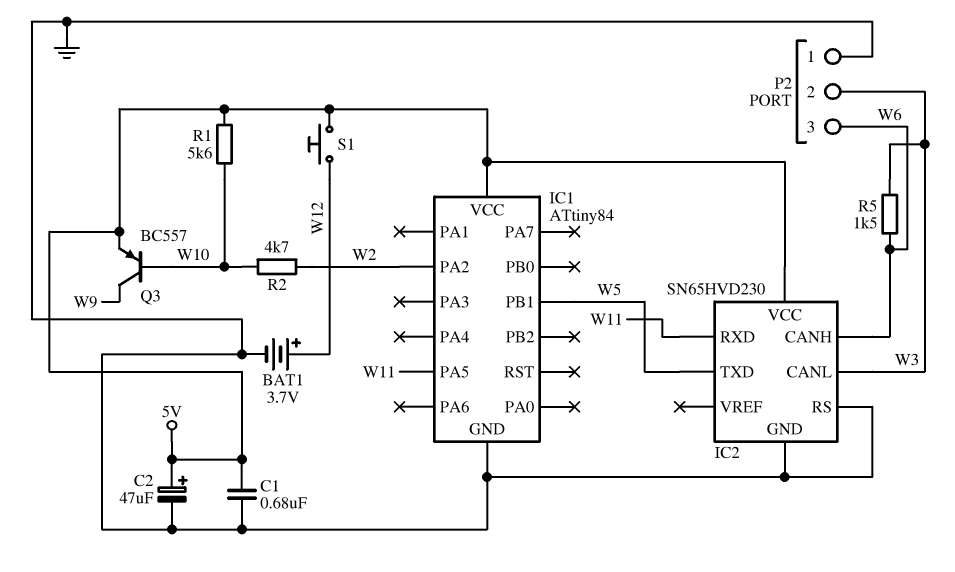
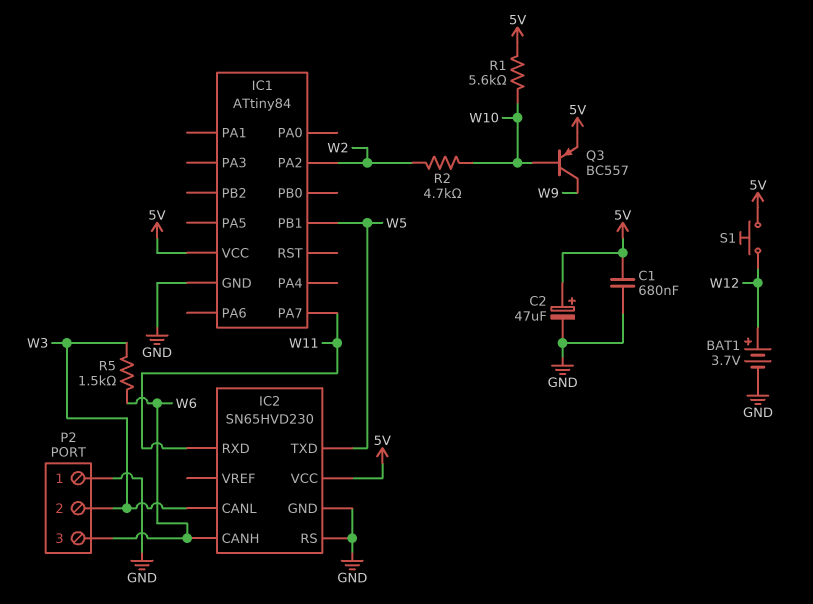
IC1 pin PA5: W11 -> none
IC1 pin PA7: none -> W11

